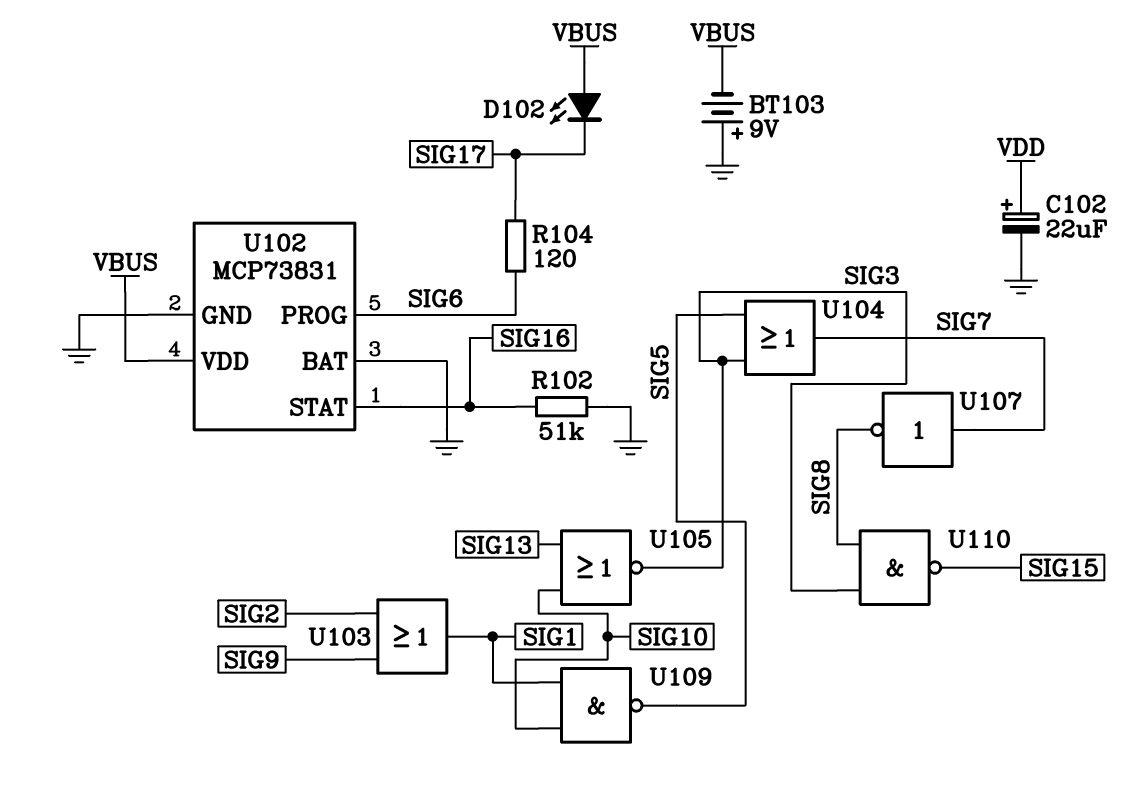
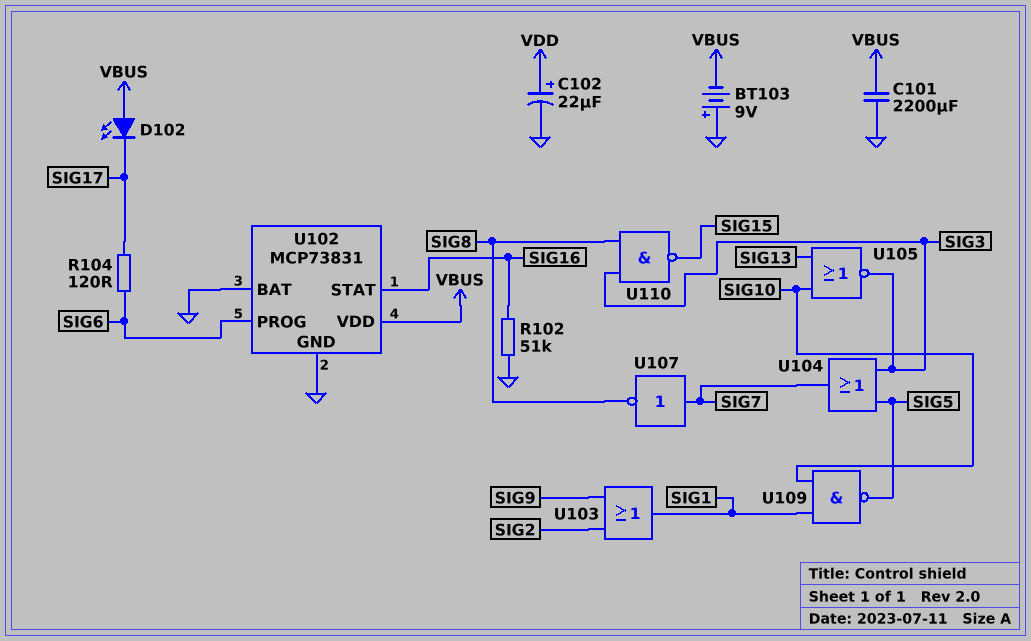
C101: none -> 2200uF (GND, VBUS)

